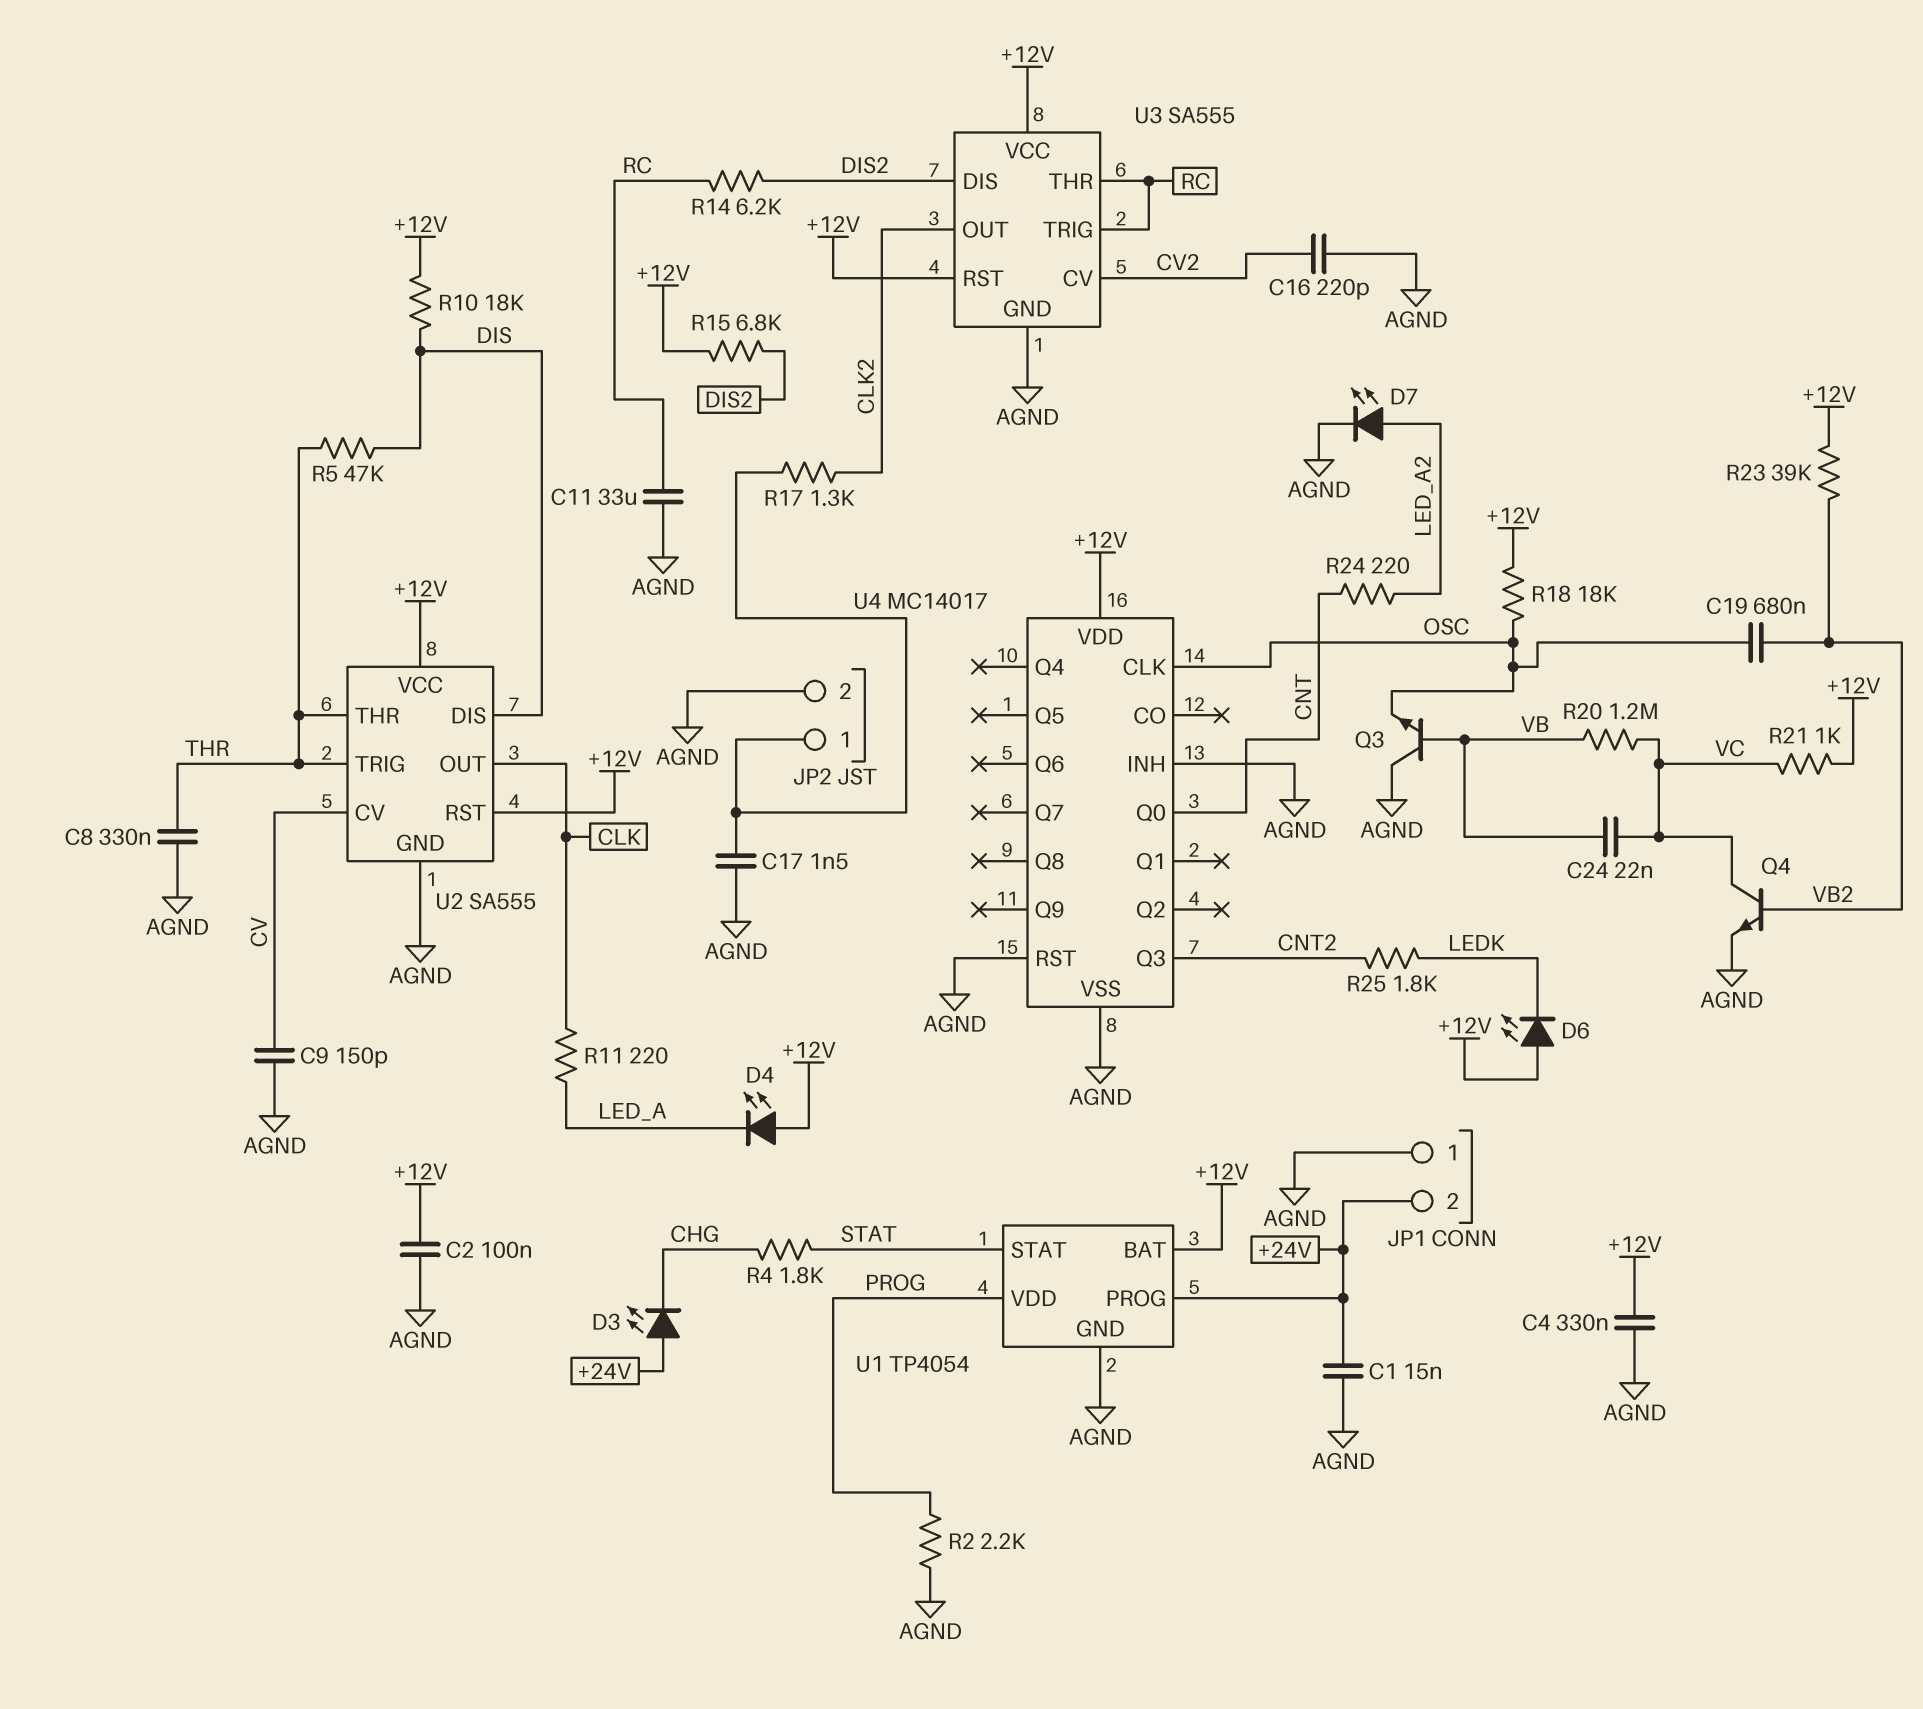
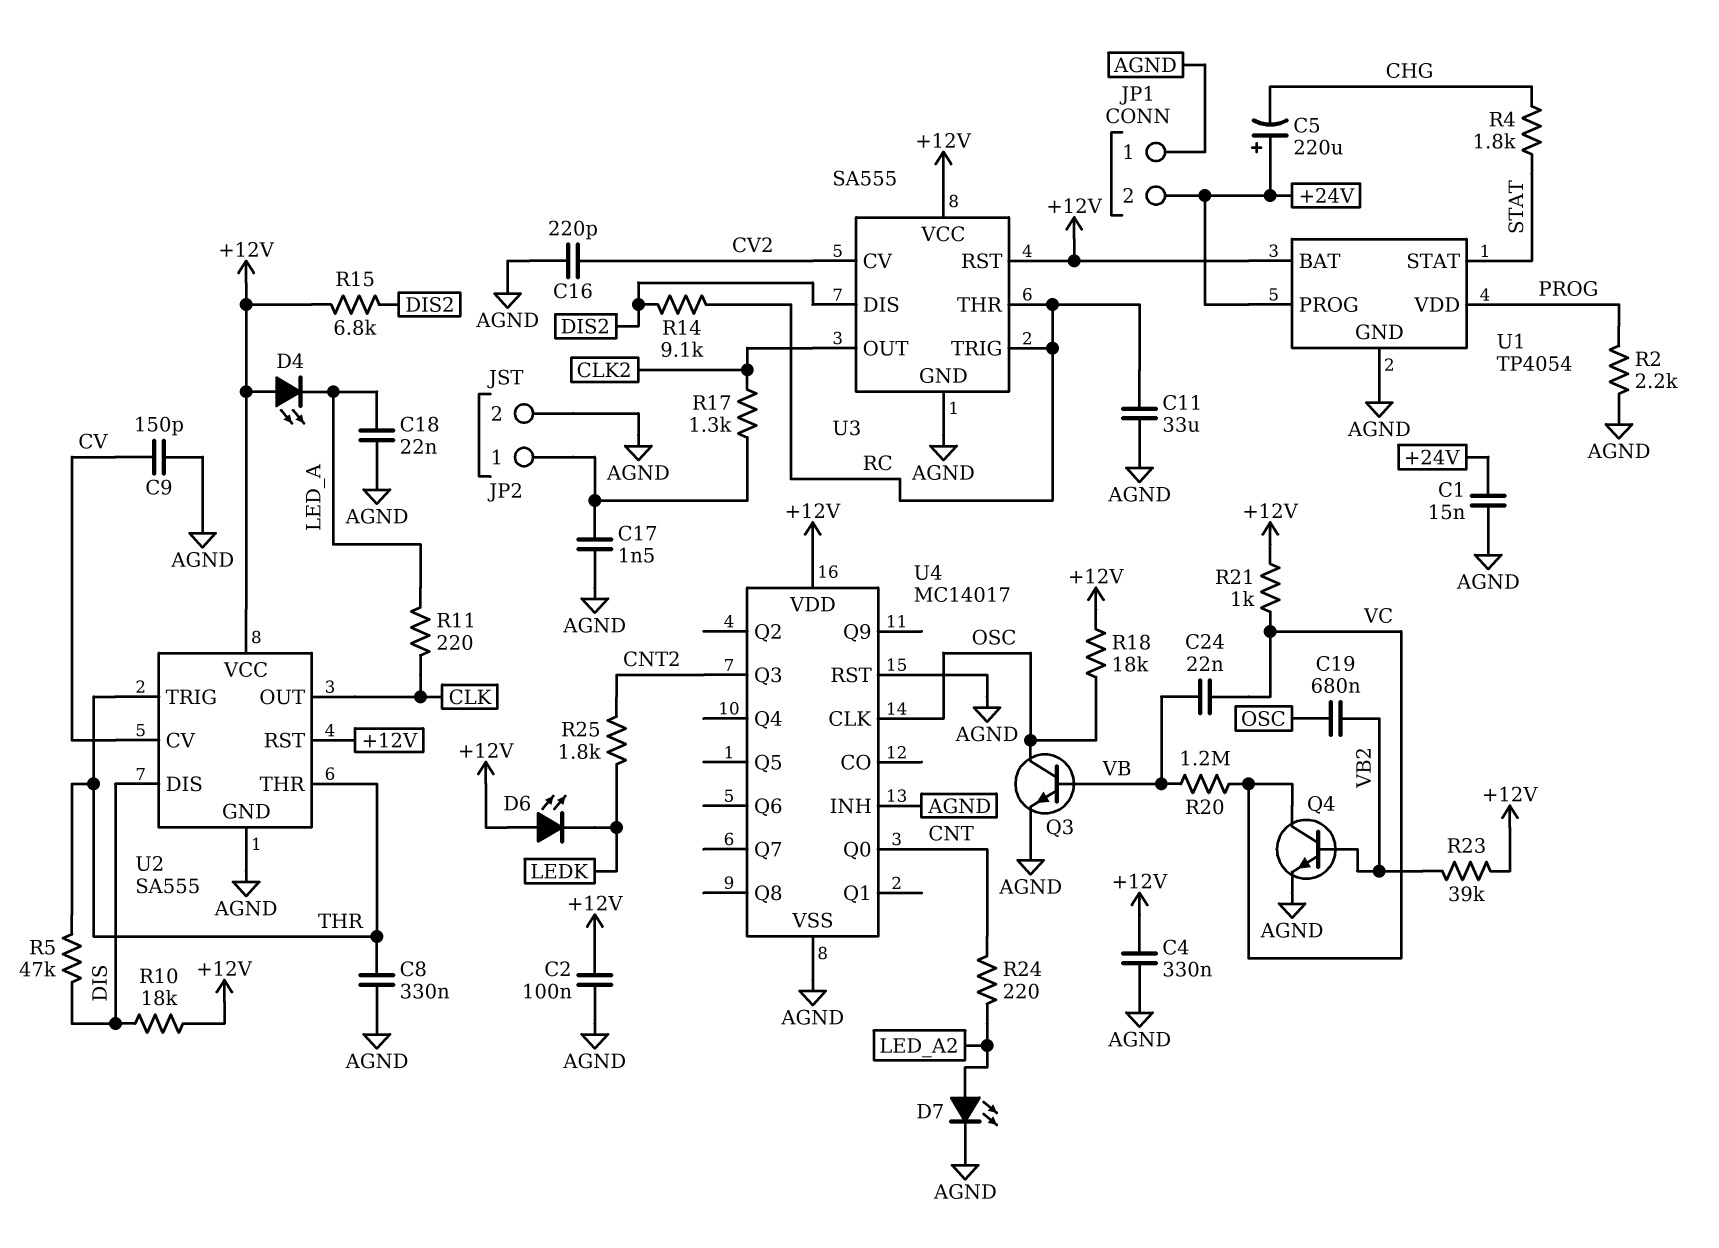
C5: none -> 220uF (plus +24V, minus CHG)
C18: none -> 22nF (AGND, LED_A)
D3: LED (A +24V, K CHG) -> none
Q3: NPN (B VB, C AGND, E OSC) -> NPN (B VB, C OSC, E AGND)
R14: 6.2k (DIS2, RC) -> 9.1k (DIS2, RC)

